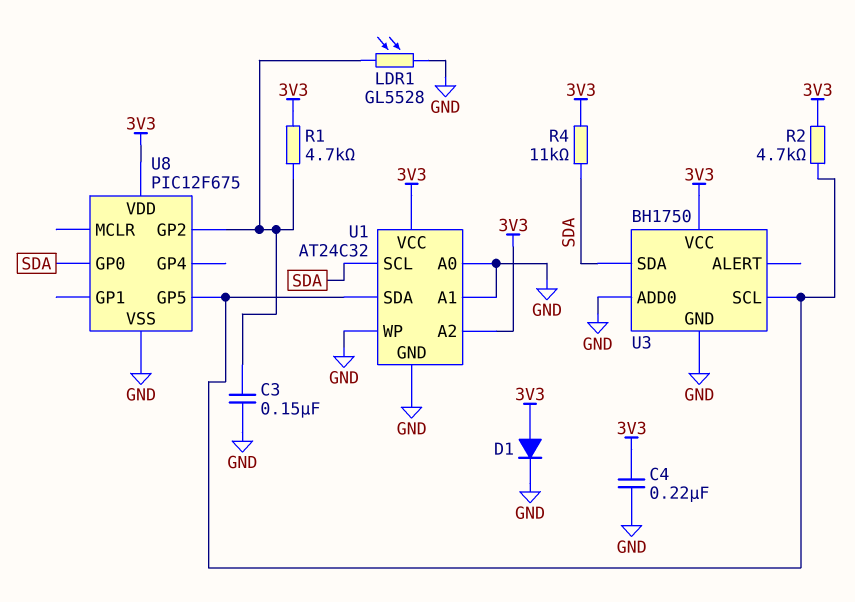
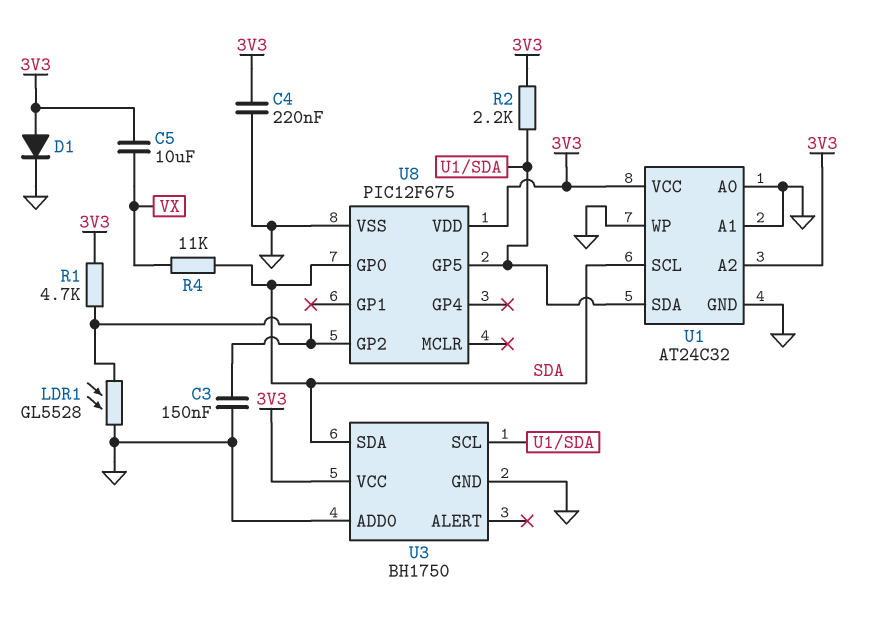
C5: none -> 10uF (3V3, VX)
R2: 4.7k (3V3, U1/SDA) -> 2.2k (3V3, U1/SDA)
R4: 11k (3V3, SDA) -> 11k (SDA, VX)

